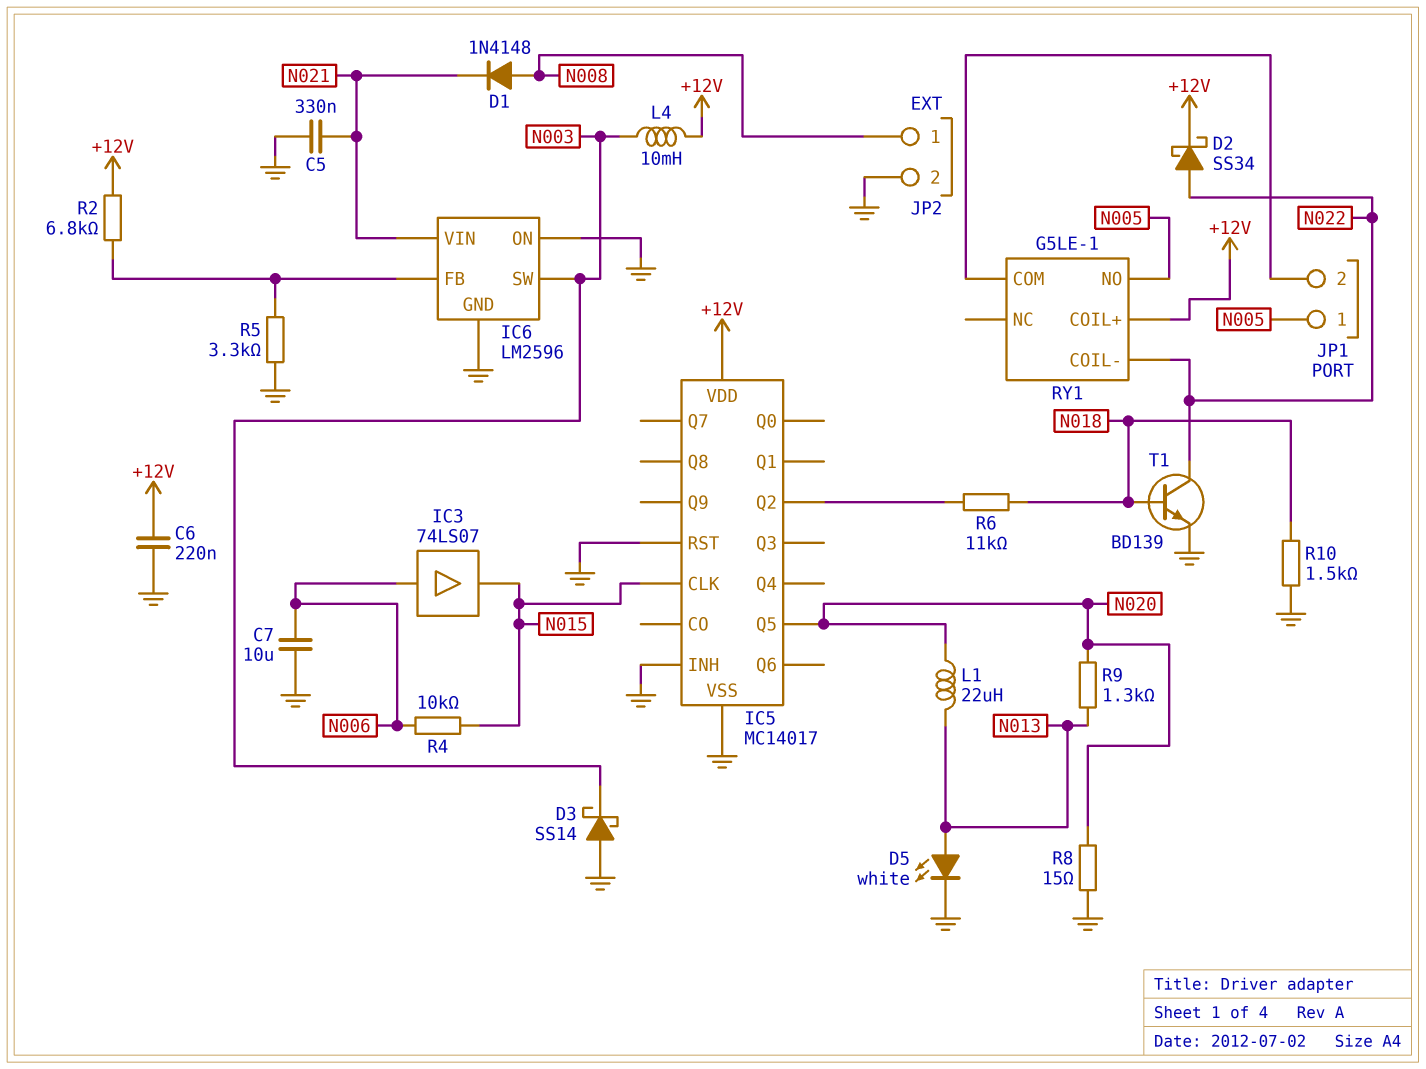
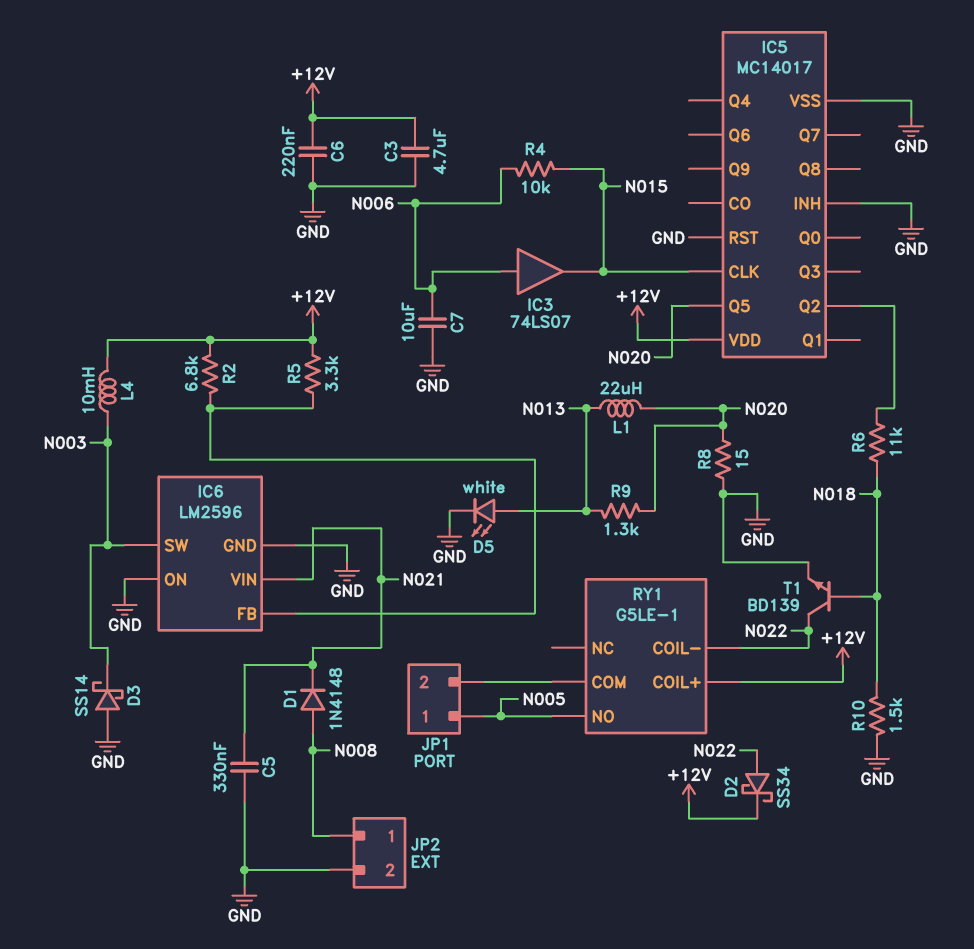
C3: none -> 4.7uF (+12V, GND)
R5: 3.3k (GND, IC6/FB) -> 3.3k (+12V, IC6/FB)

